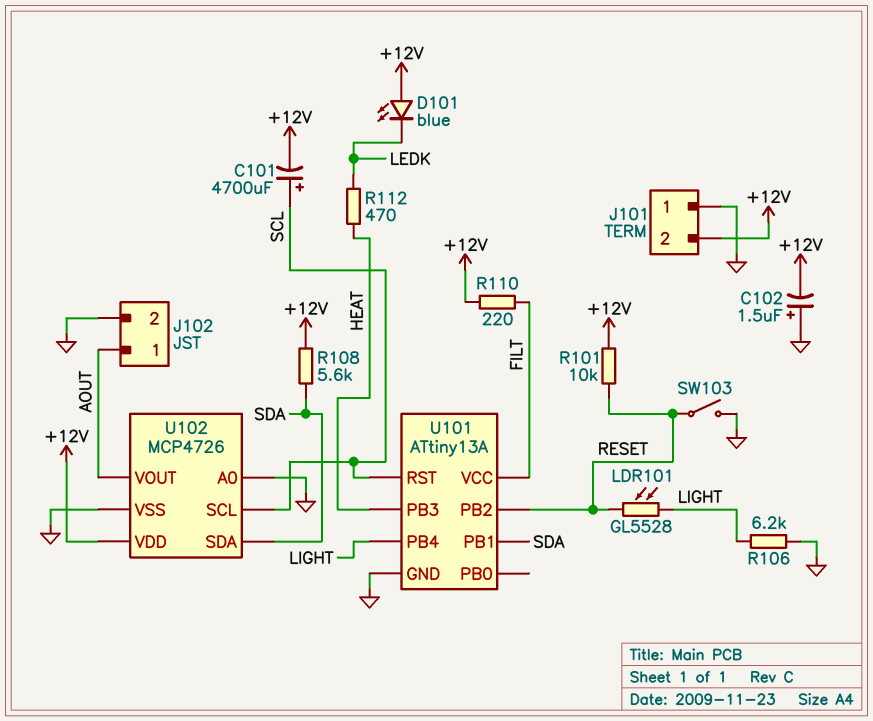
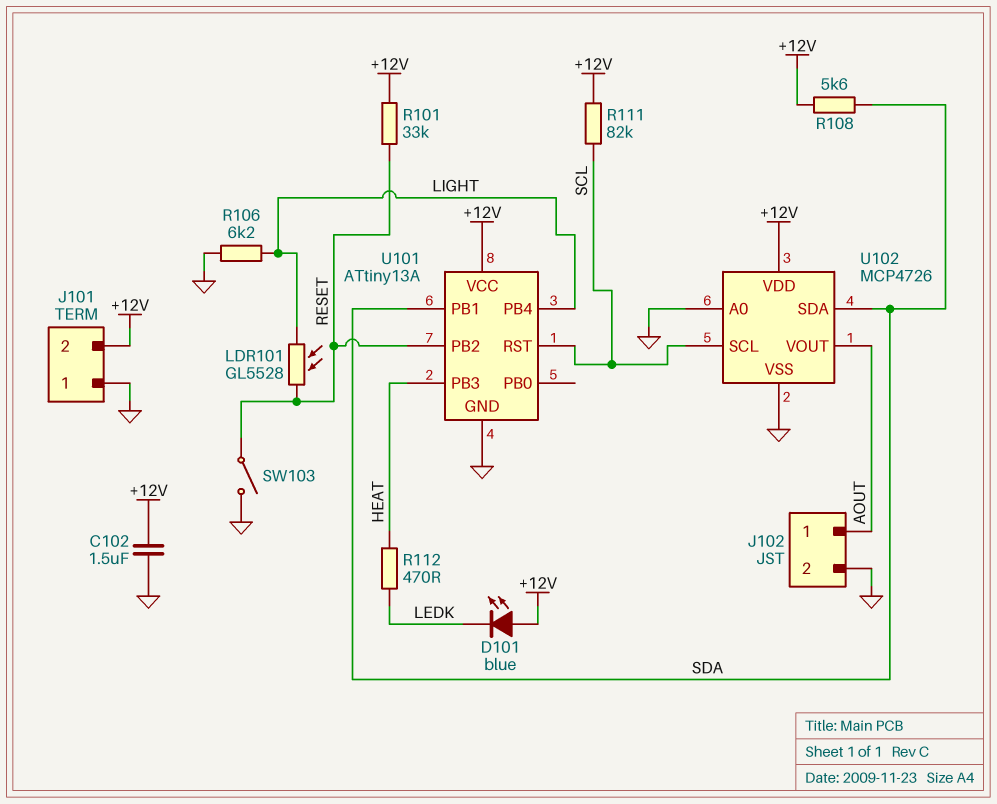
C101: 4700uF (plus SCL, minus +12V) -> none
C102: 1.5uF (plus GND, minus +12V) -> 1.5uF (+12V, GND)
R101: 10k (+12V, RESET) -> 33k (+12V, RESET)
R110: 220 (+12V, FILT) -> none
R111: none -> 82k (+12V, SCL)
U101 pin VCC: FILT -> +12V

